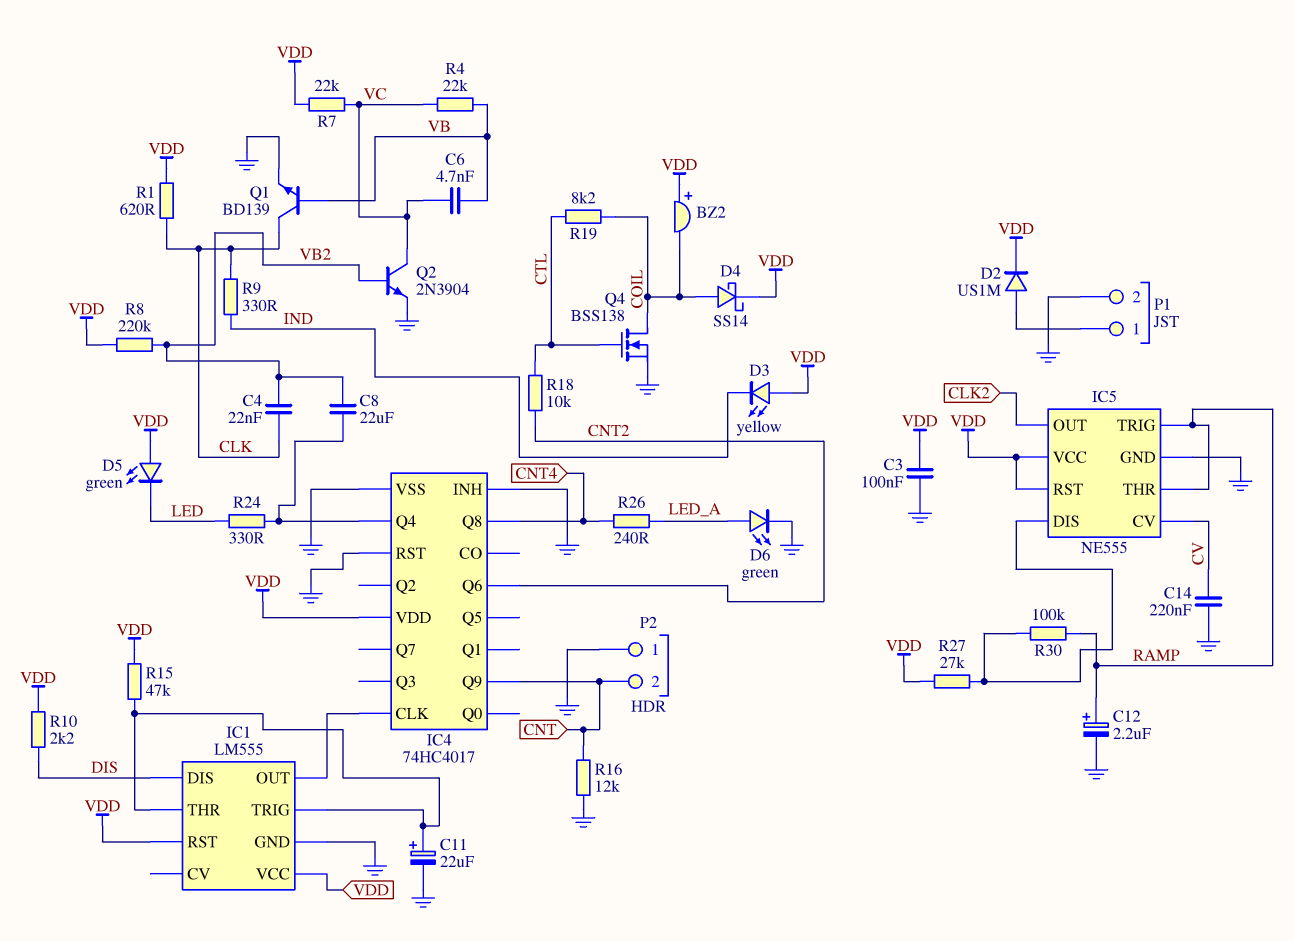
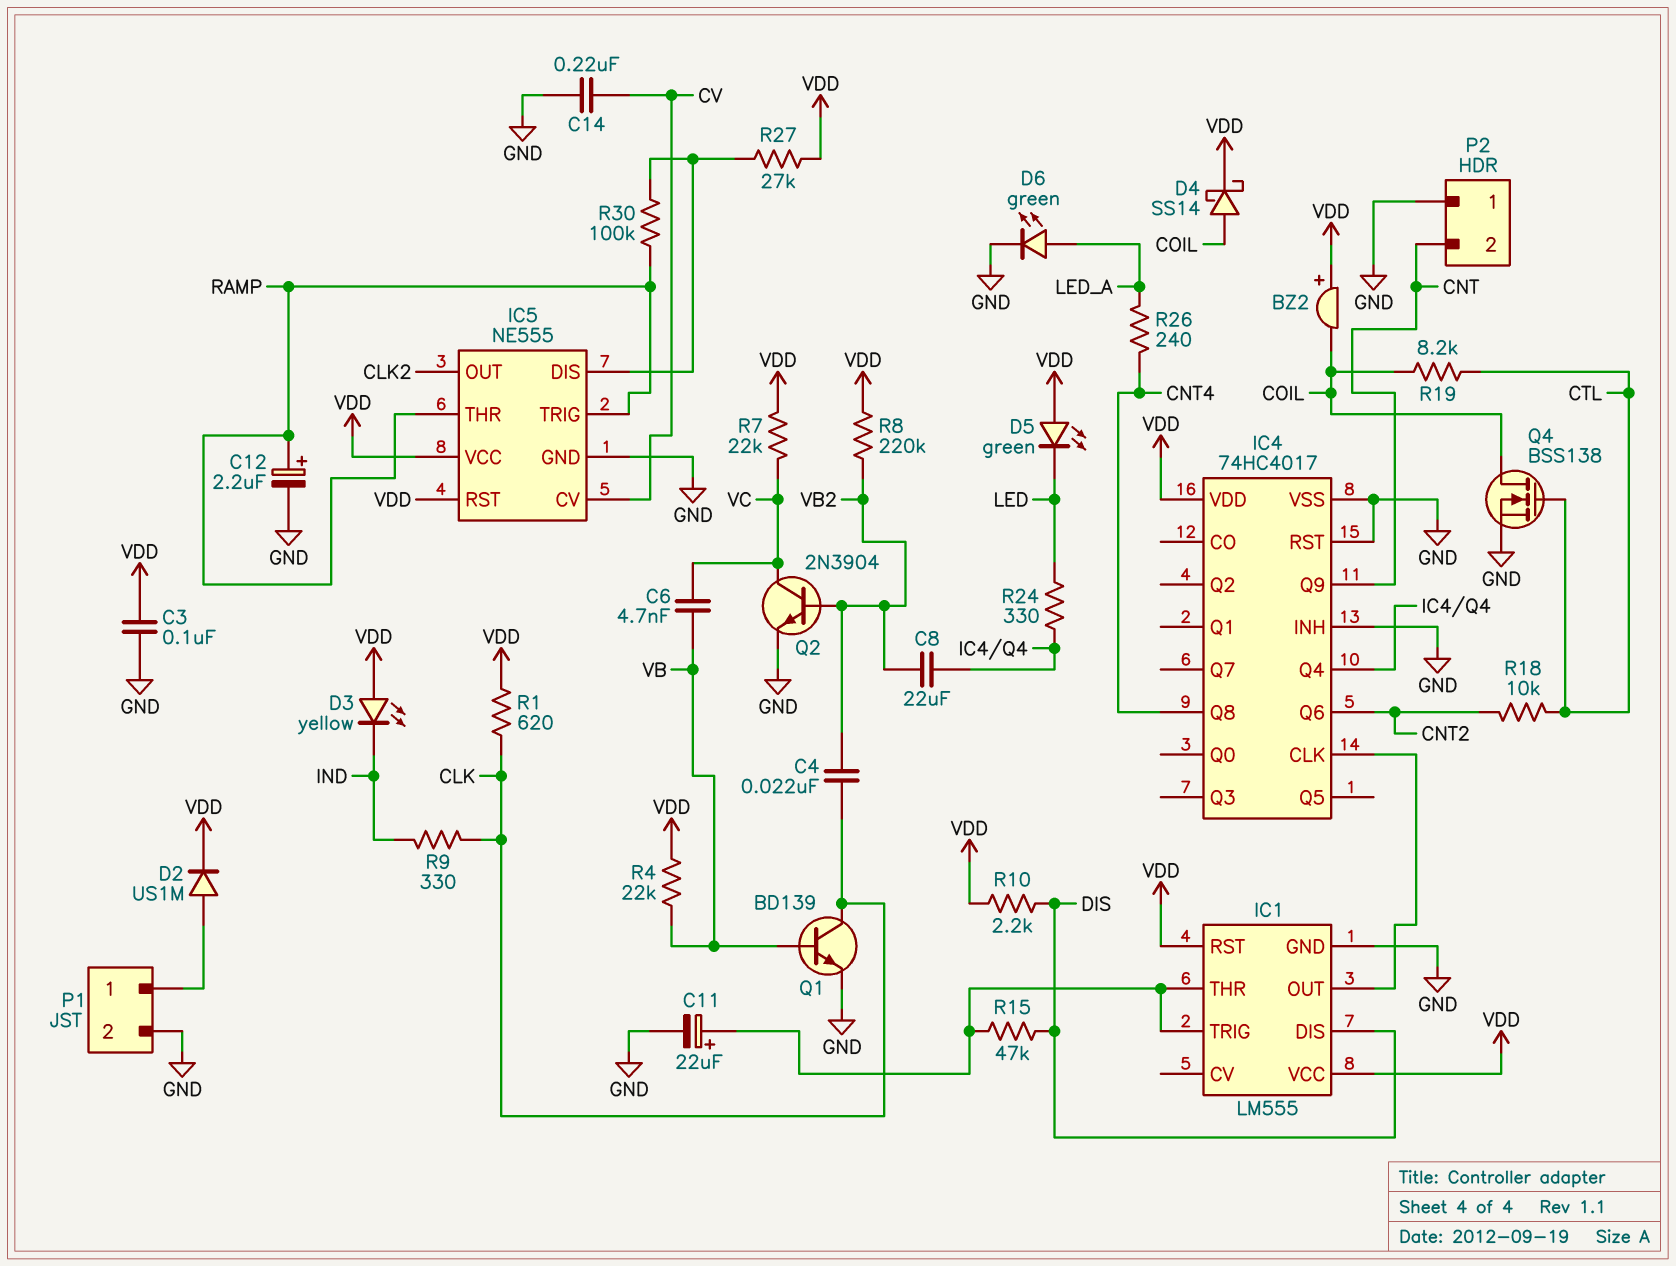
R4: 22k (VB, VC) -> 22k (VB, VDD)
R15: 47k (IC1/THR, VDD) -> 47k (DIS, IC1/THR)
R16: 12k (CNT, GND) -> none

